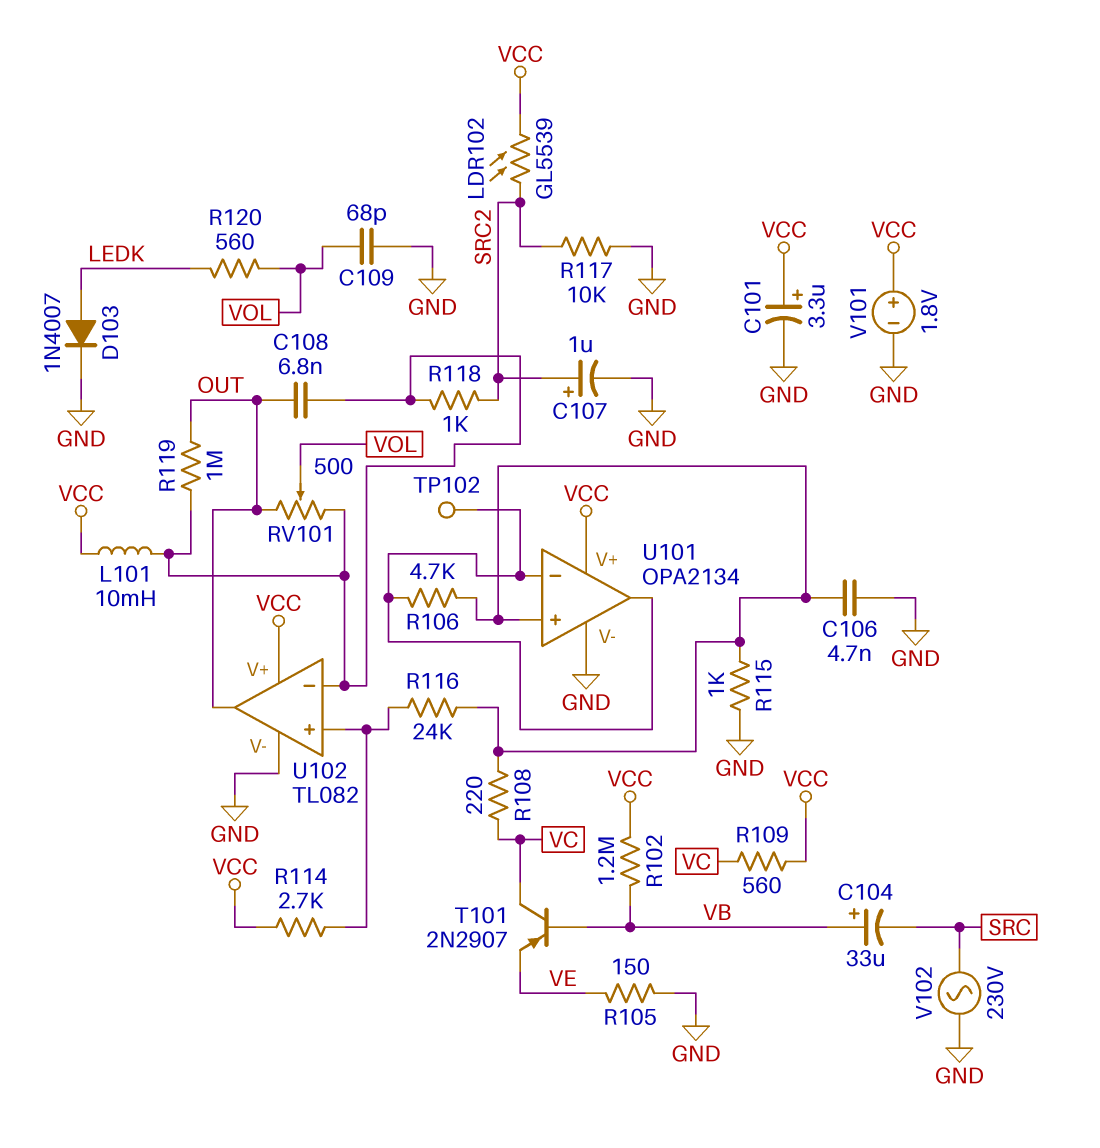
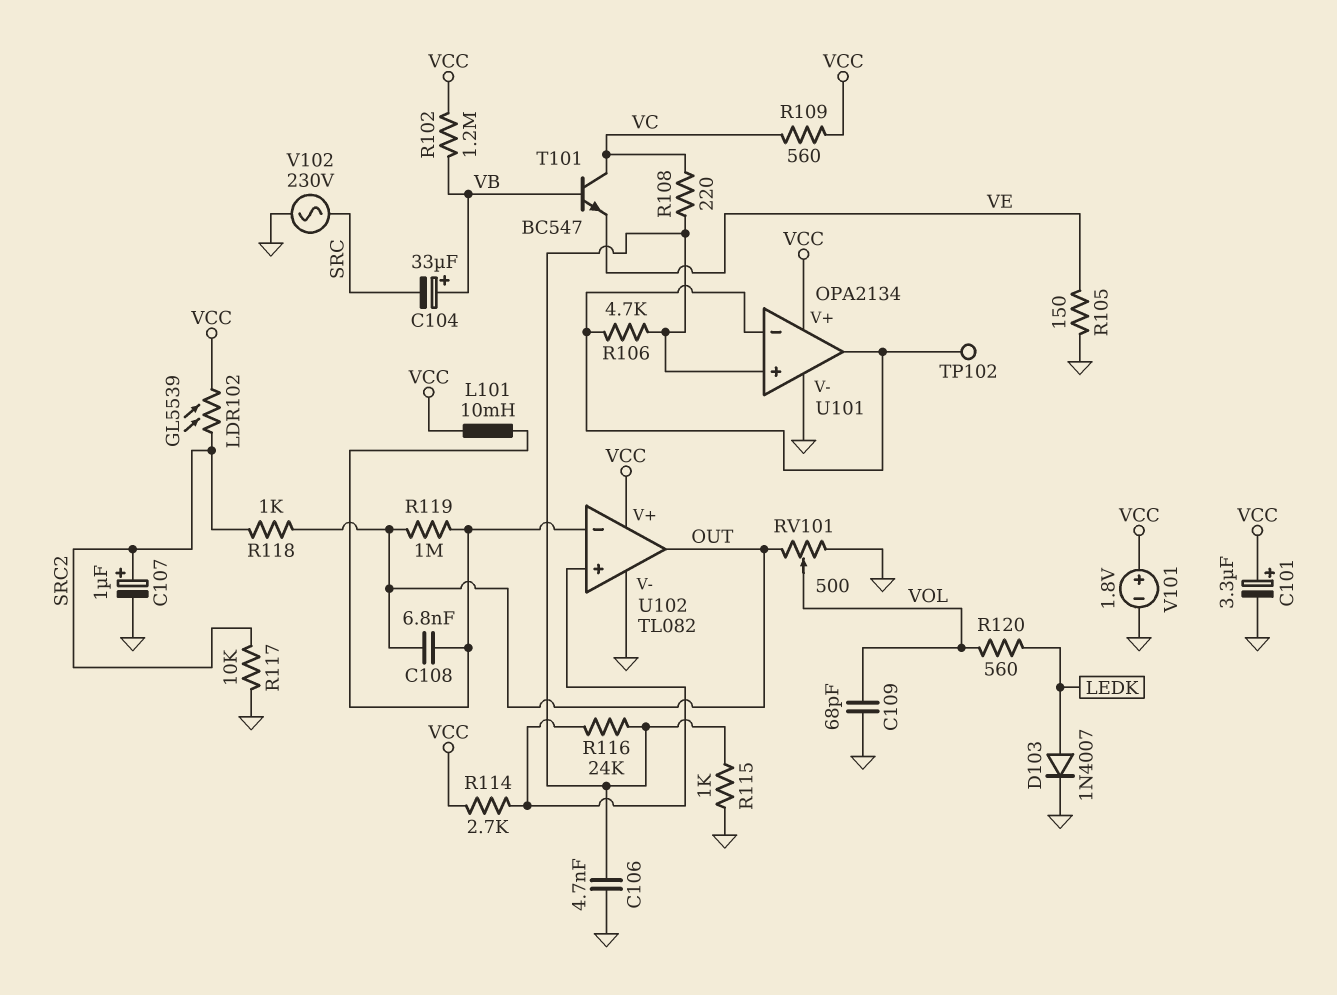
R118: 1k (SRC2, U102/in-) -> 1k (OUT, SRC2)
RV101: 500 (OUT, U102/in-, wiper VOL) -> 500 (GND, OUT, wiper VOL)
T101: PNP 2N2907 (B VB, C VC, E VE) -> NPN BC547 (B VB, C VC, E VE)

